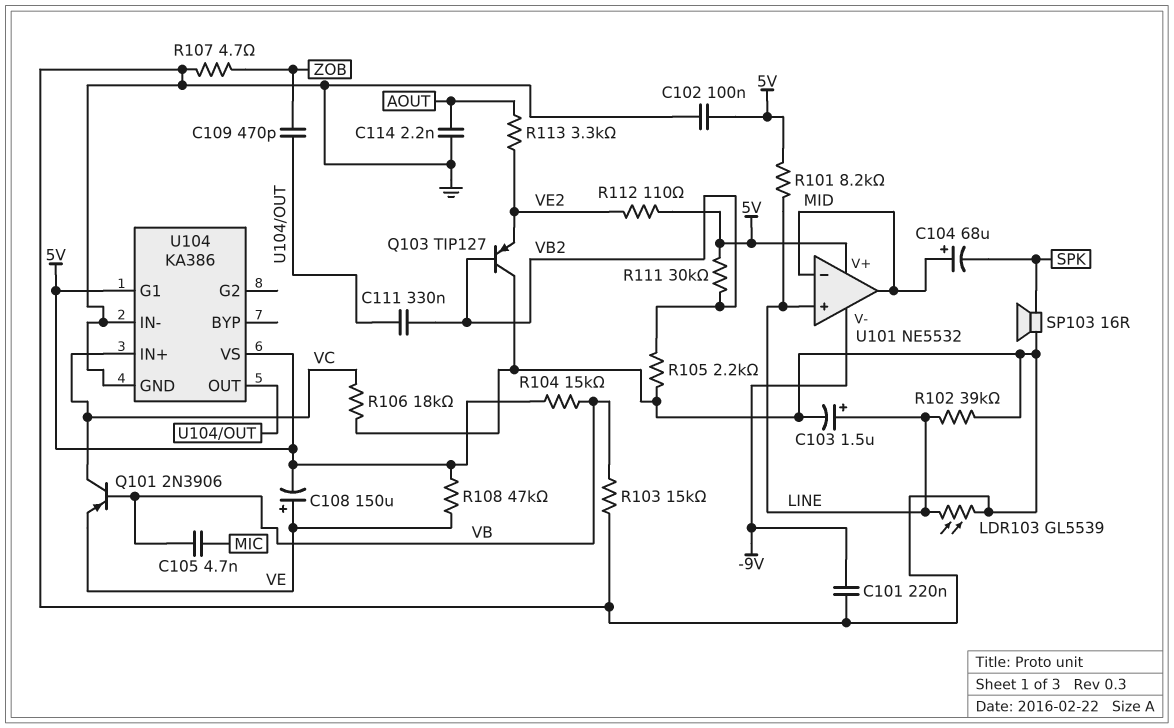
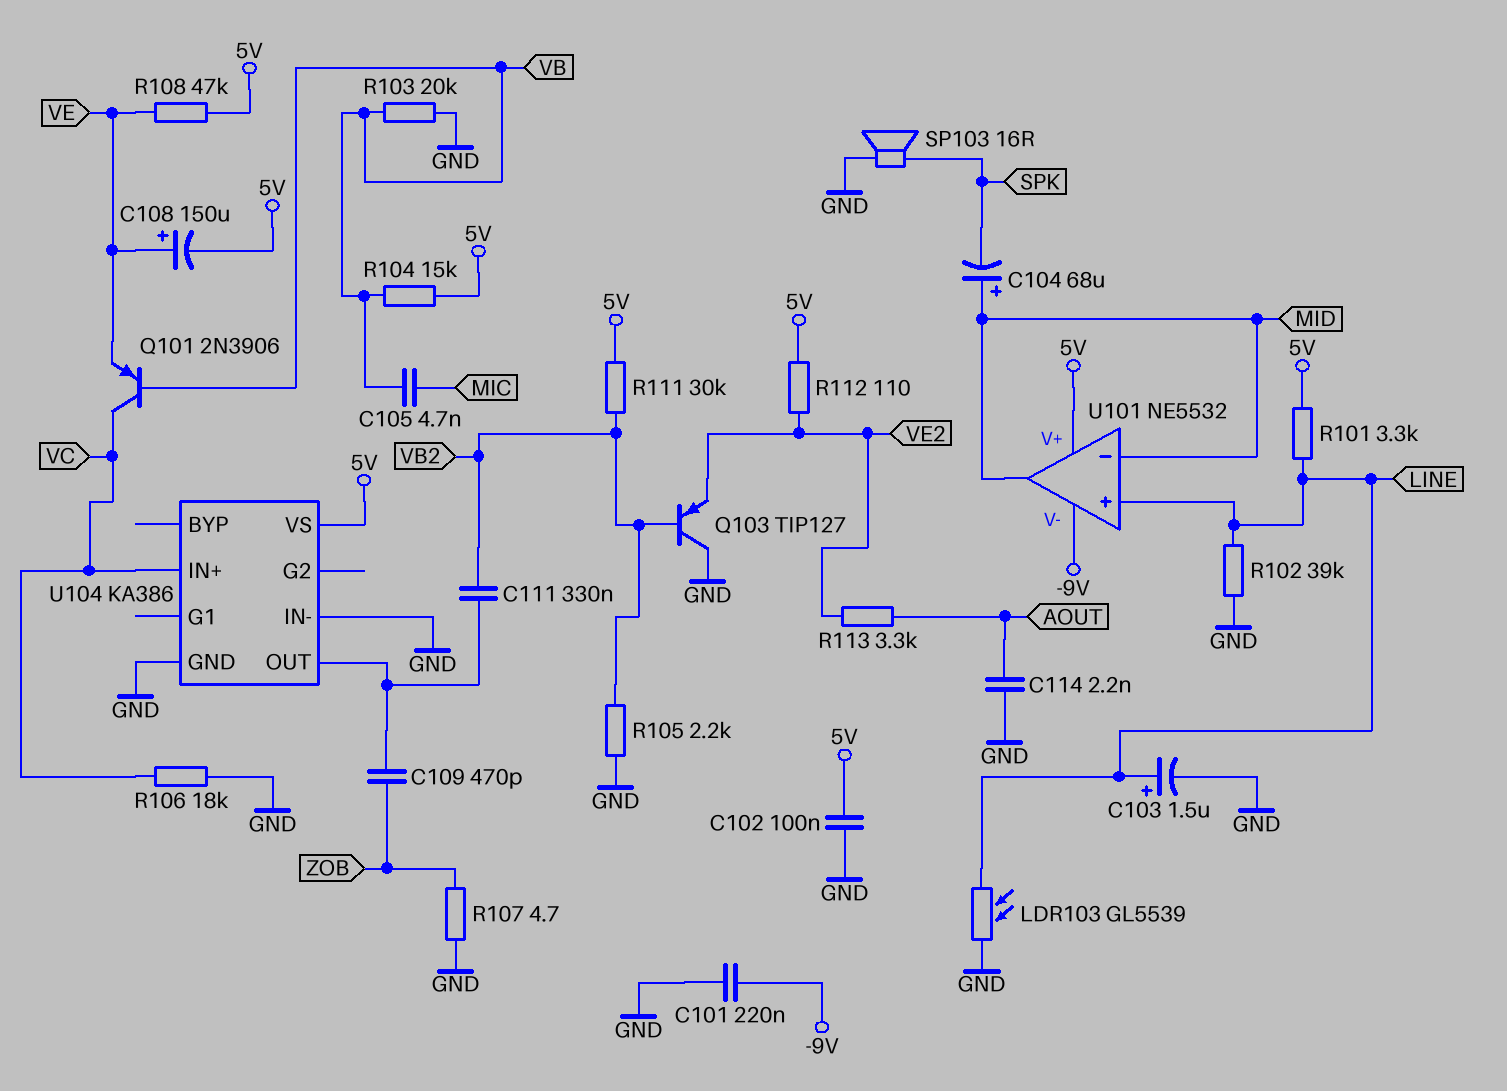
R101: 8.2k (5V, LINE) -> 3.3k (5V, LINE)
R103: 15k (GND, VB) -> 20k (GND, VB)
U104 pin G1: 5V -> none

